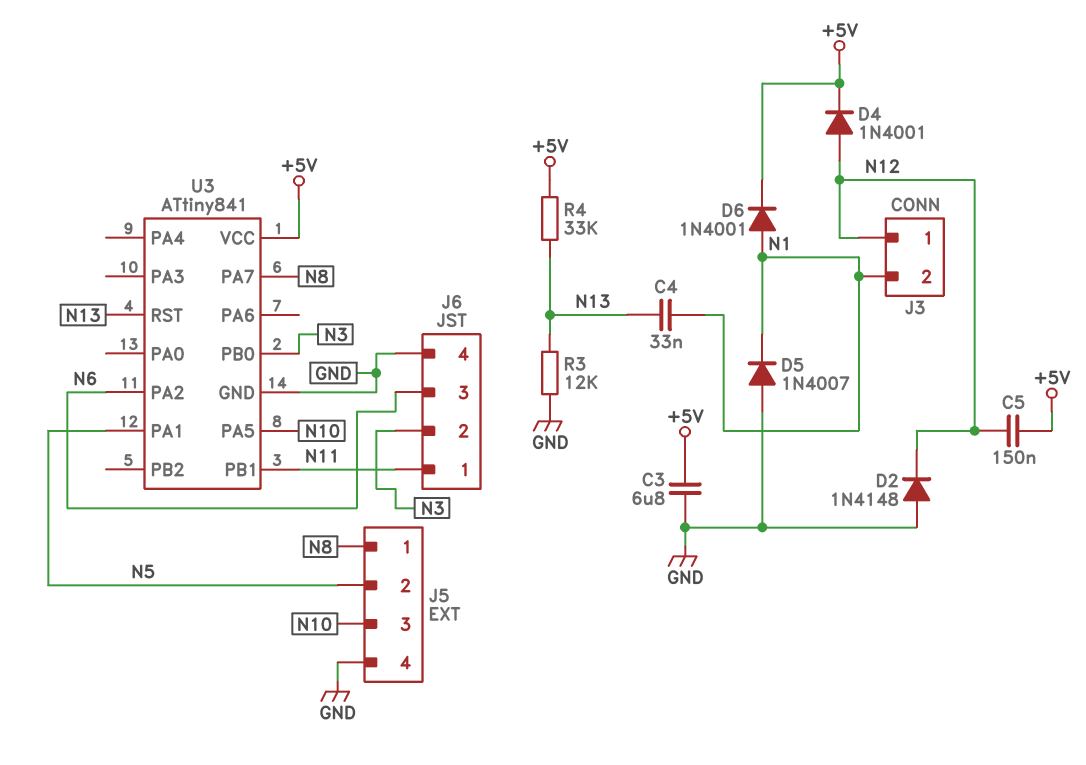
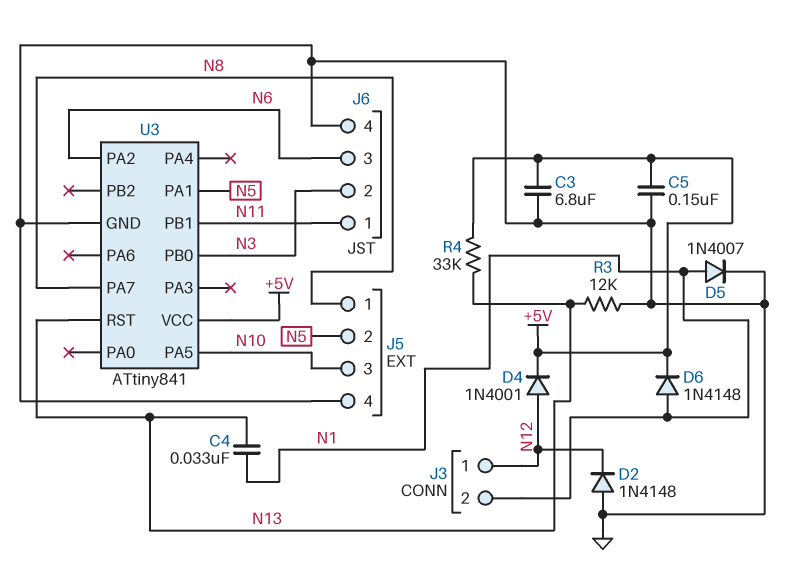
C5: 150nF (+5V, N12) -> 150nF (+5V, GND)
D5: diode 1N4007 (A GND, K N1) -> diode 1N4007 (A N1, K GND)
D6: diode 1N4001 (A N1, K +5V) -> diode 1N4148 (A N1, K +5V)

